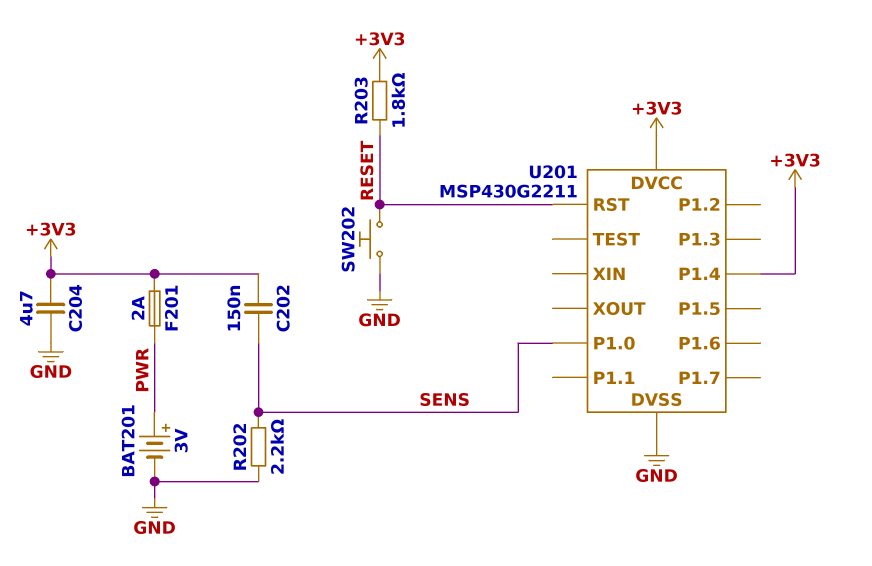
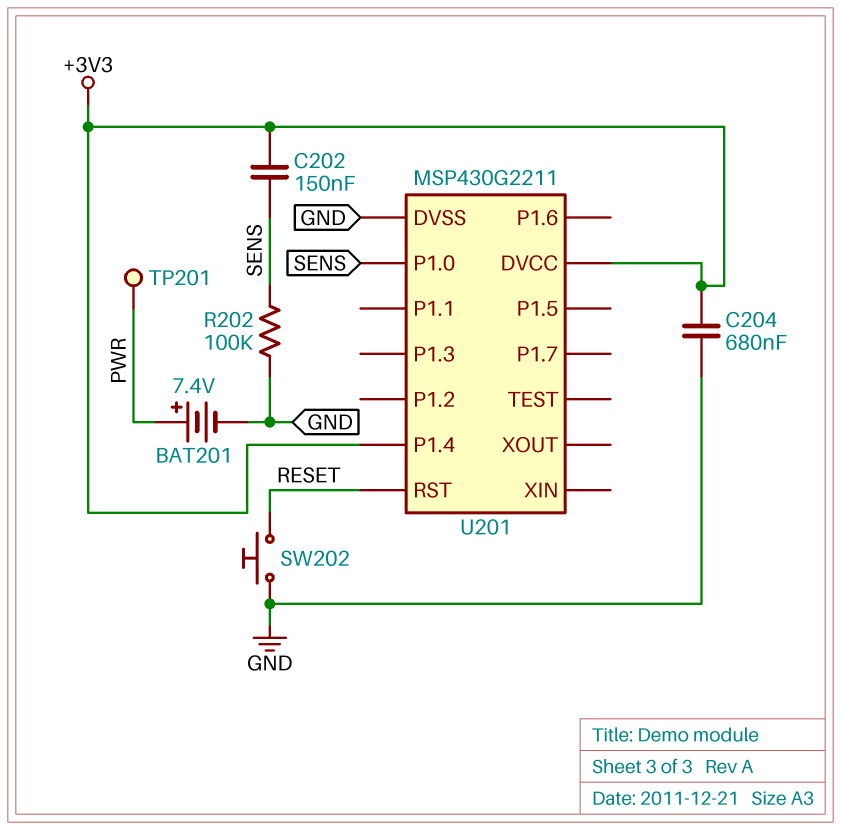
BAT201: 3V (plus PWR, minus GND) -> 7.4V (plus PWR, minus GND)
C204: 4.7uF (+3V3, GND) -> 680nF (+3V3, GND)
F201: 2A (+3V3, PWR) -> none
R202: 2.2k (GND, SENS) -> 100k (GND, SENS)
R203: 1.8k (+3V3, RESET) -> none
TP201: none -> test point (PWR)

